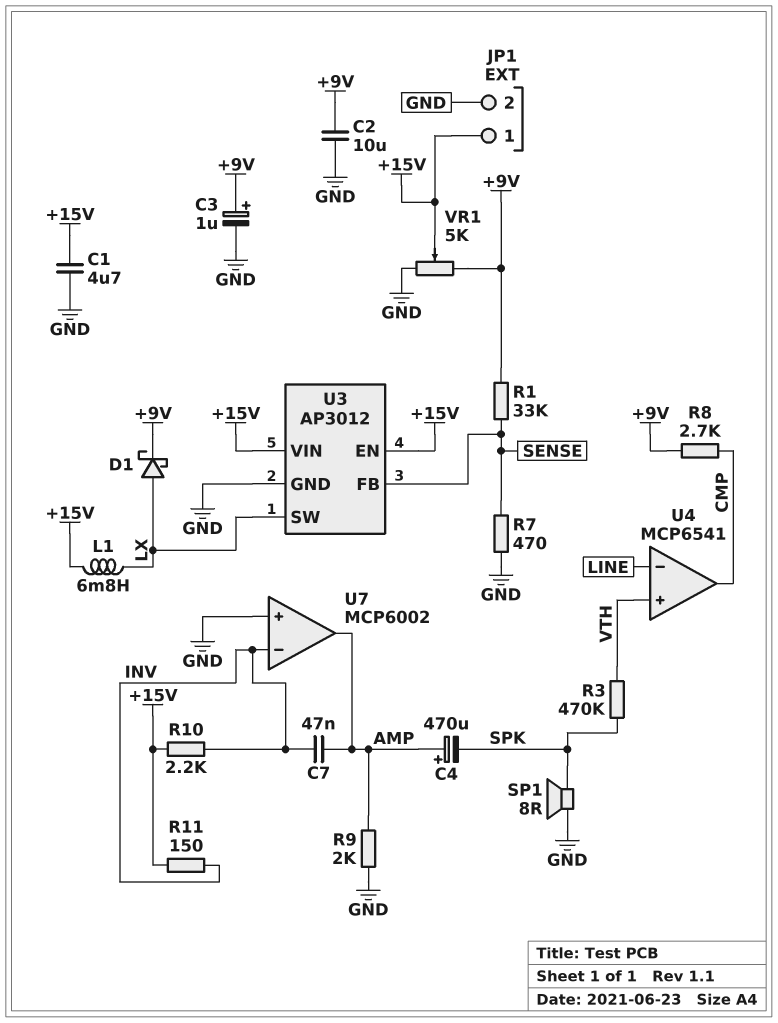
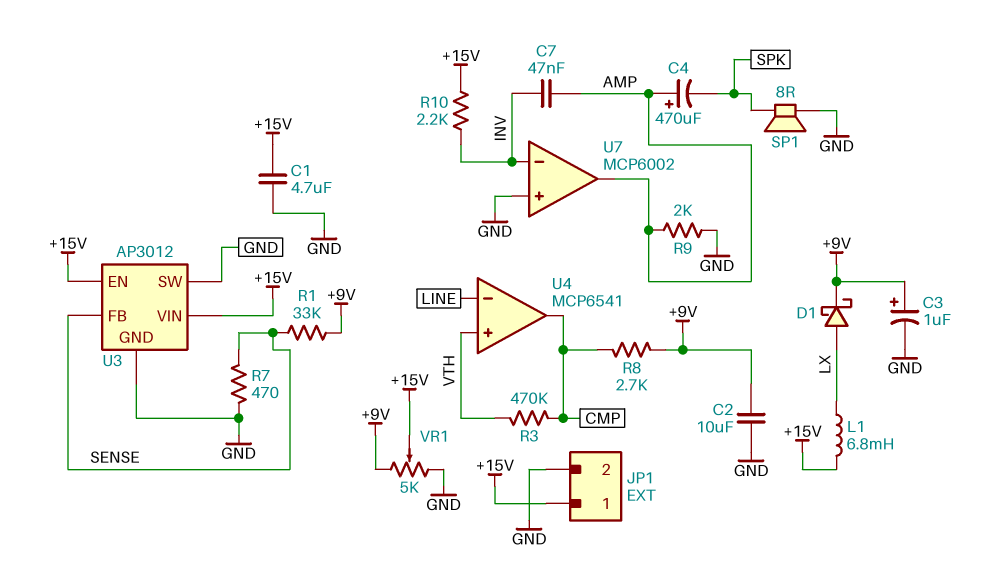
R3: 470k (SPK, VTH) -> 470k (CMP, VTH)
R11: 150 (+15V, INV) -> none
U3 pin SW: LX -> GND

